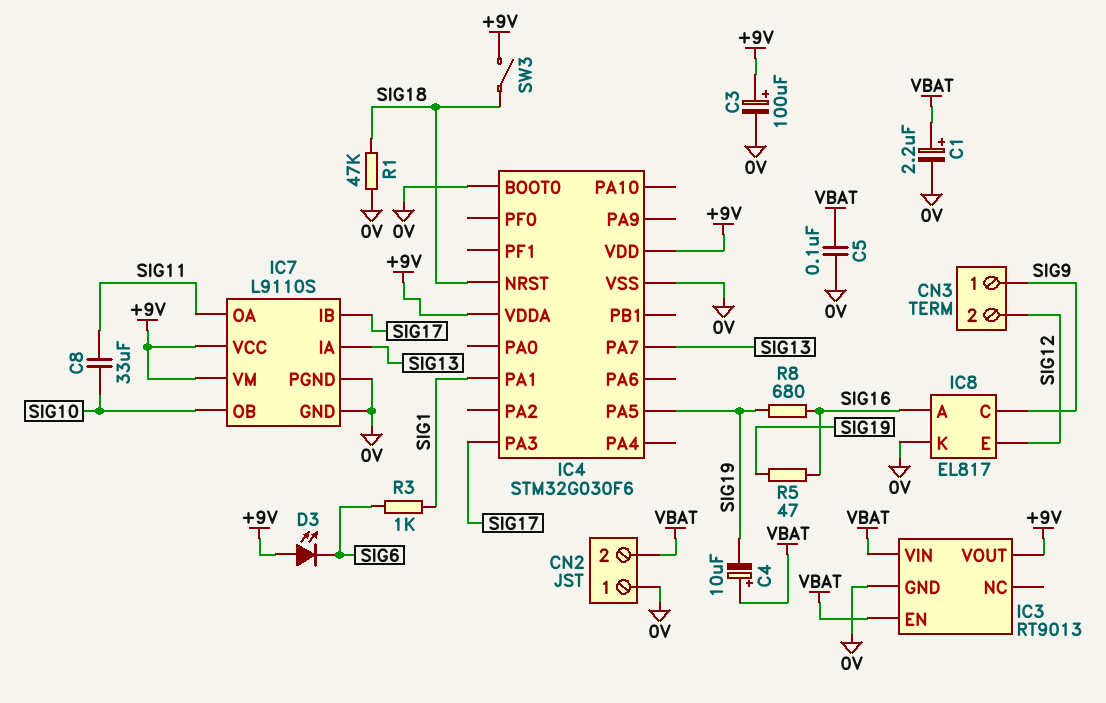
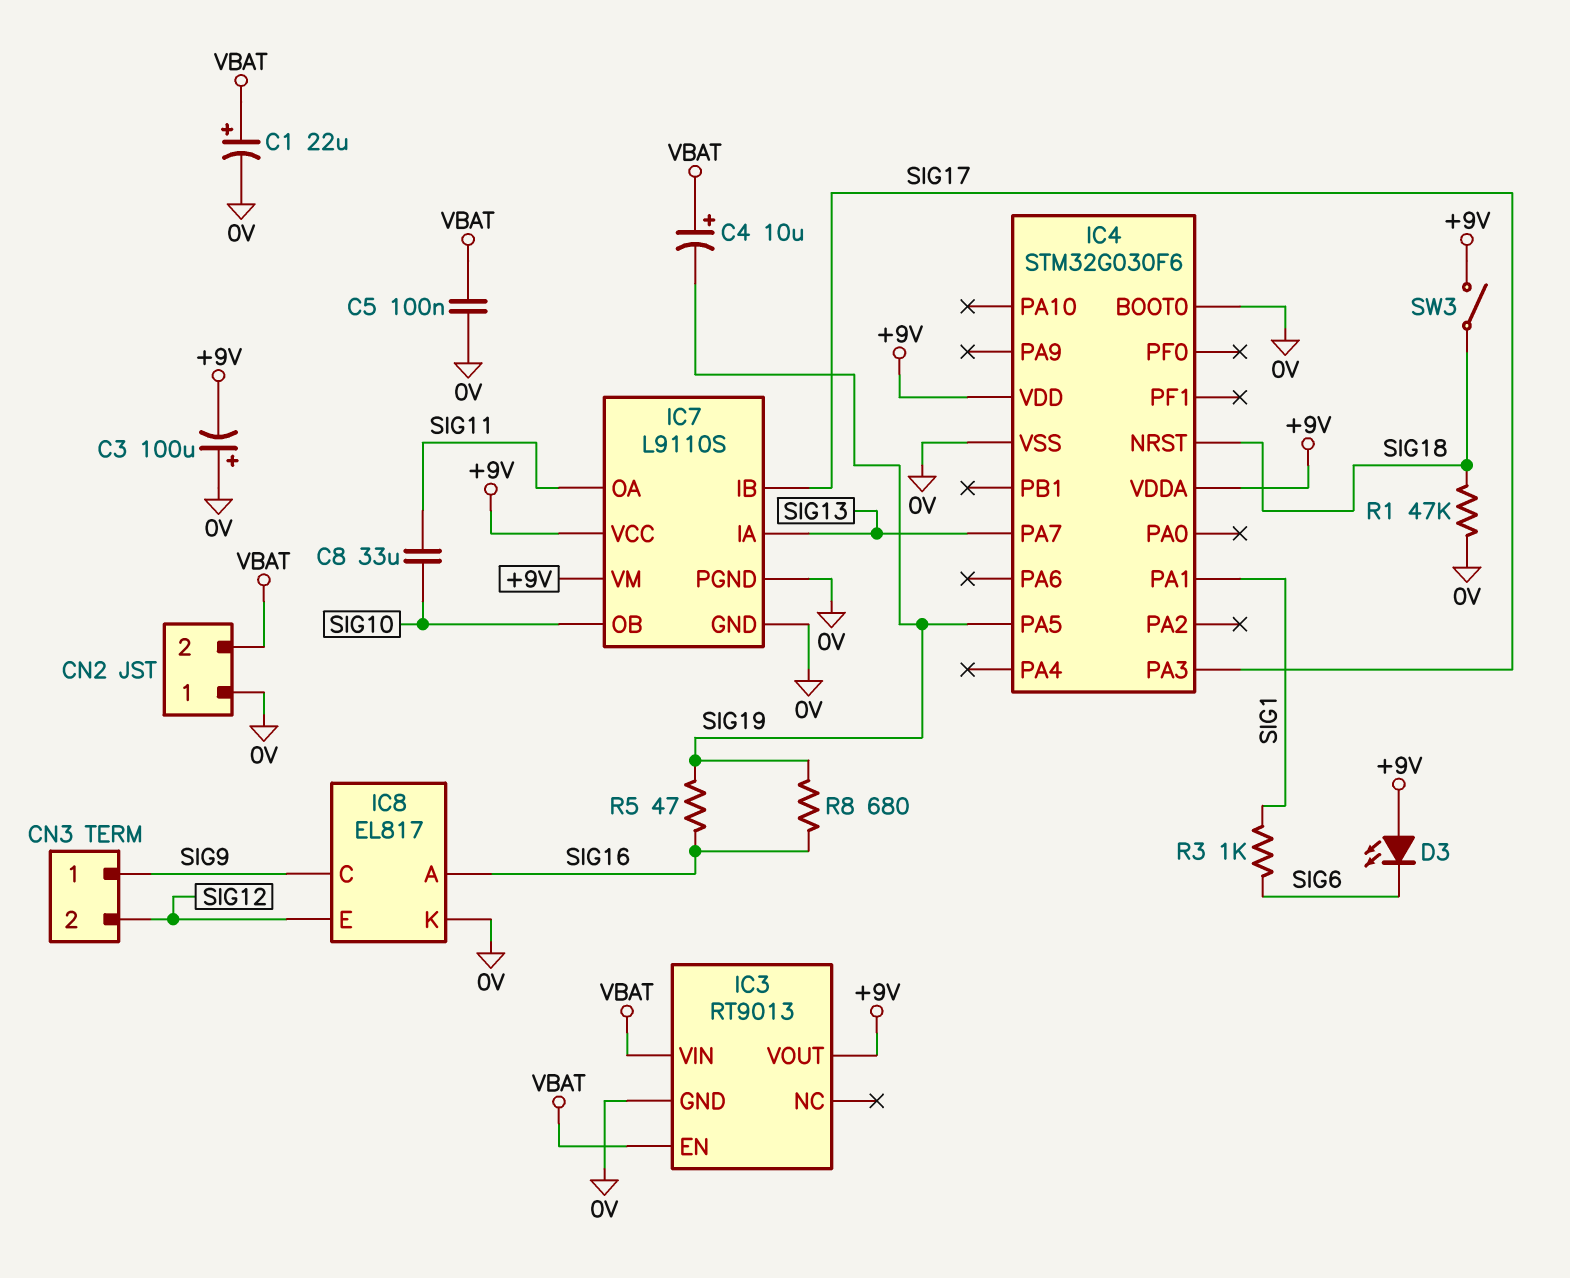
C1: 2.2uF (plus VBAT, minus 0V) -> 22uF (plus VBAT, minus 0V)
C3: 100uF (plus +9V, minus 0V) -> 100uF (plus 0V, minus +9V)

